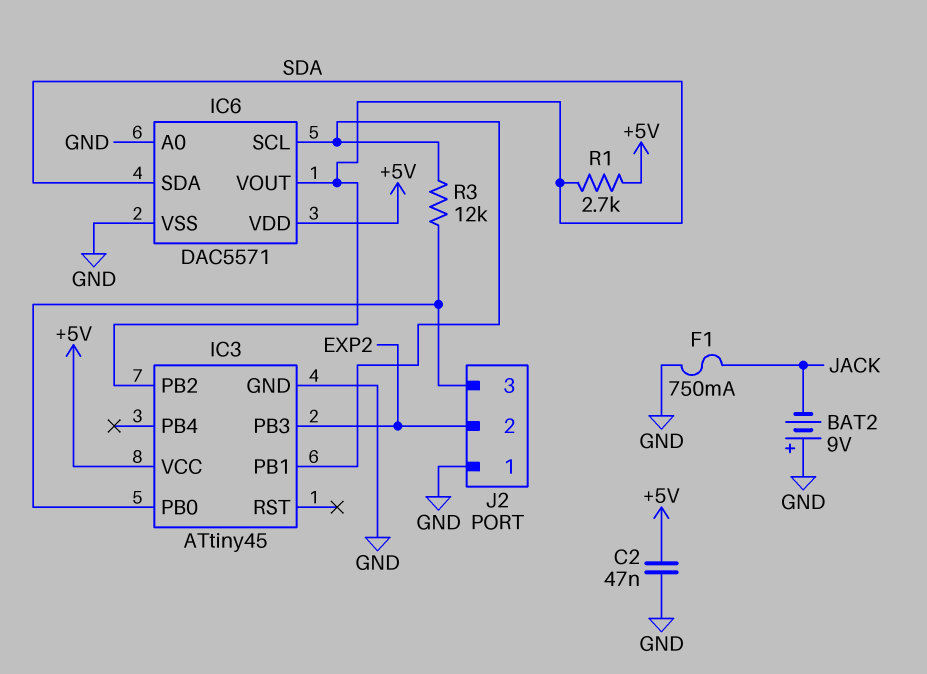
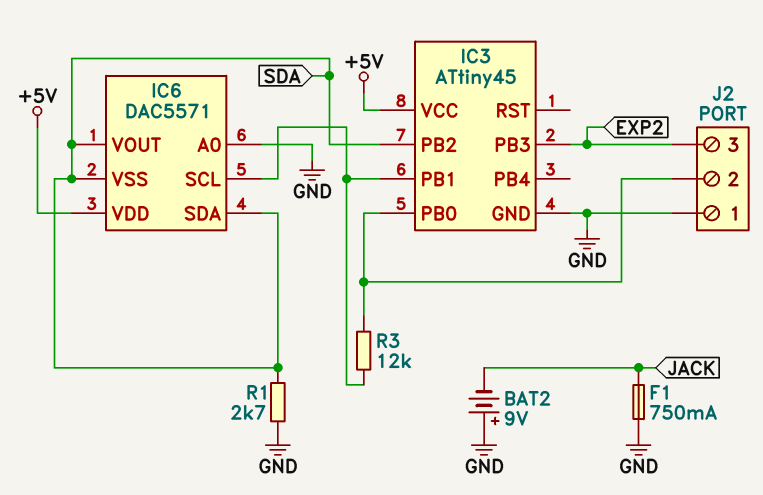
C2: 47nF (+5V, GND) -> none
IC6 pin VSS: GND -> SDA
J2 pin 2: EXP2 -> IC3/PB0
J2 pin 3: IC3/PB0 -> EXP2
R1: 2.7k (+5V, SDA) -> 2.7k (GND, SDA)

